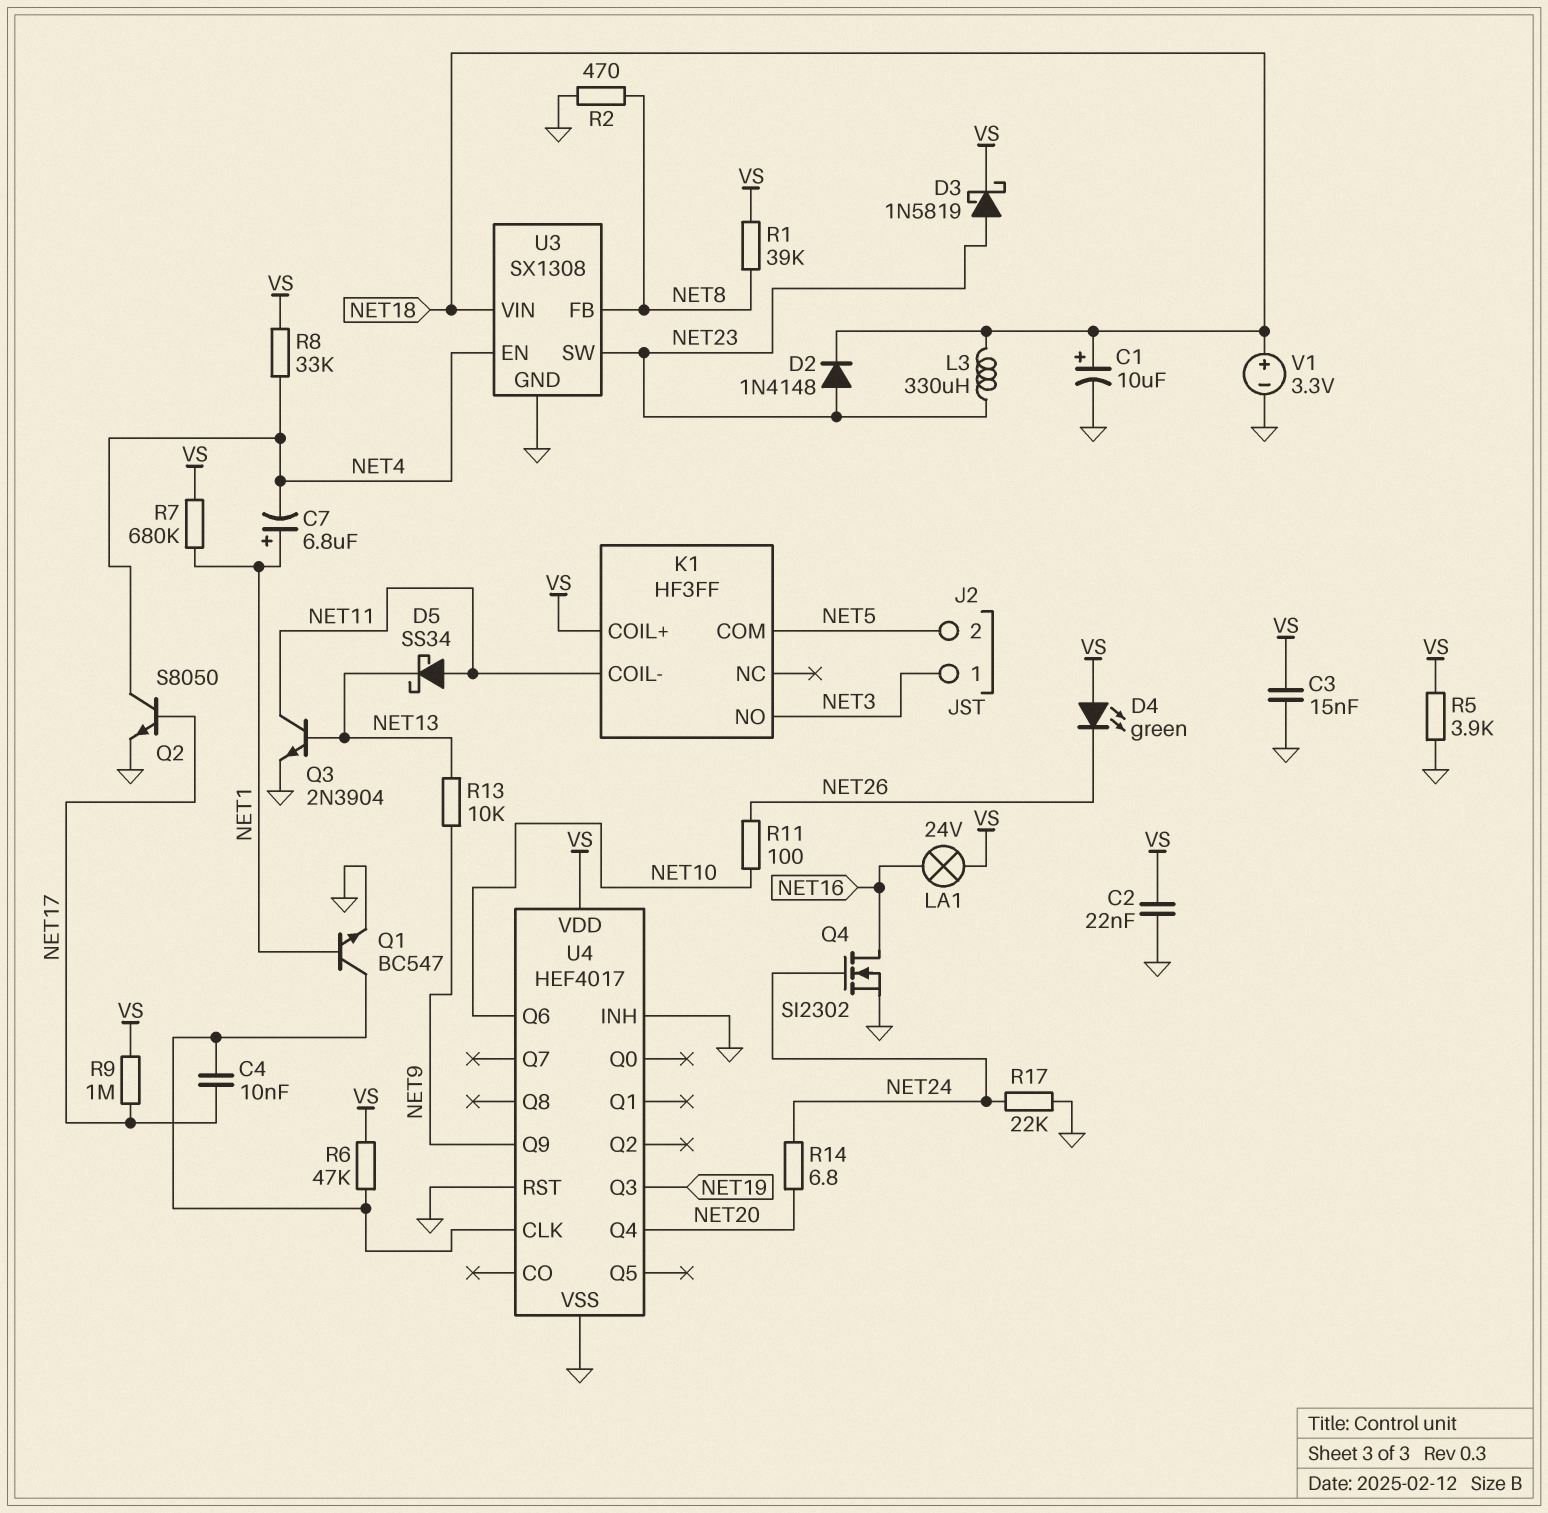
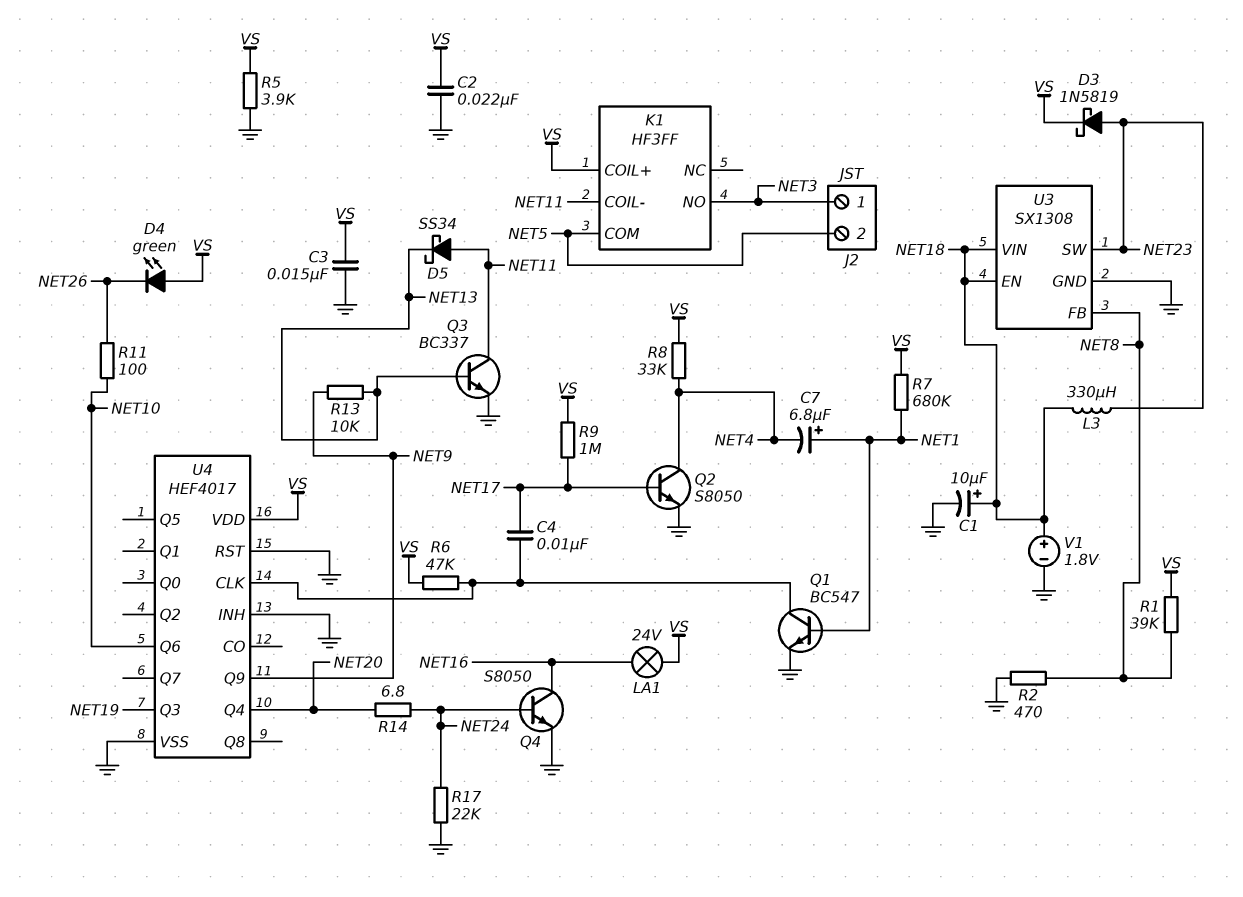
D2: diode 1N4148 (A NET23, K NET18) -> none
Q3: NPN 2N3904 (B NET13, C NET11, E GND) -> NPN BC337 (B NET13, C NET11, E GND)
Q4: NMOS SI2302 (G NET24, D NET16, S GND) -> NPN S8050 (B NET24, C NET16, E GND)
U3 pin EN: NET4 -> NET18
V1: 3.3V (plus NET18, minus GND) -> 1.8V (plus NET18, minus GND)

